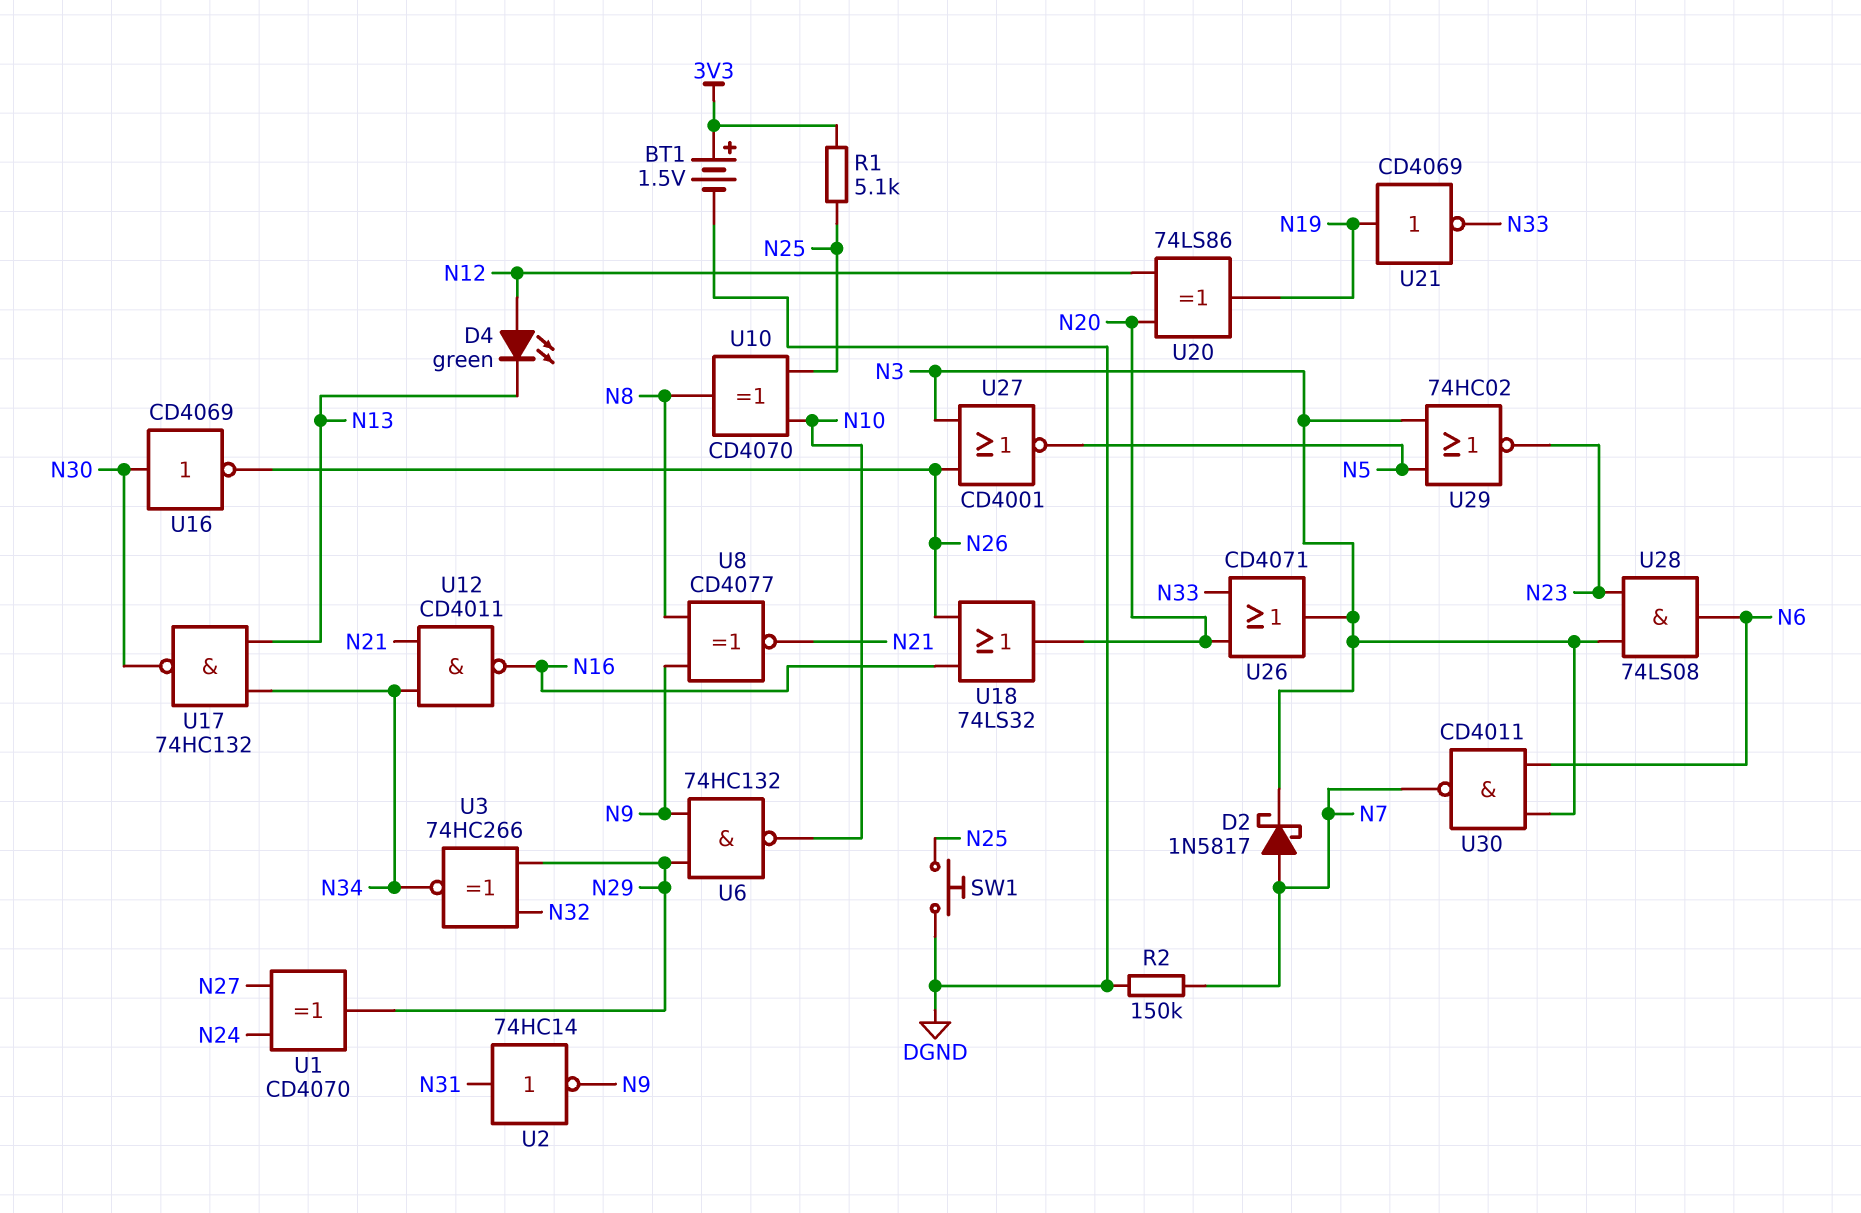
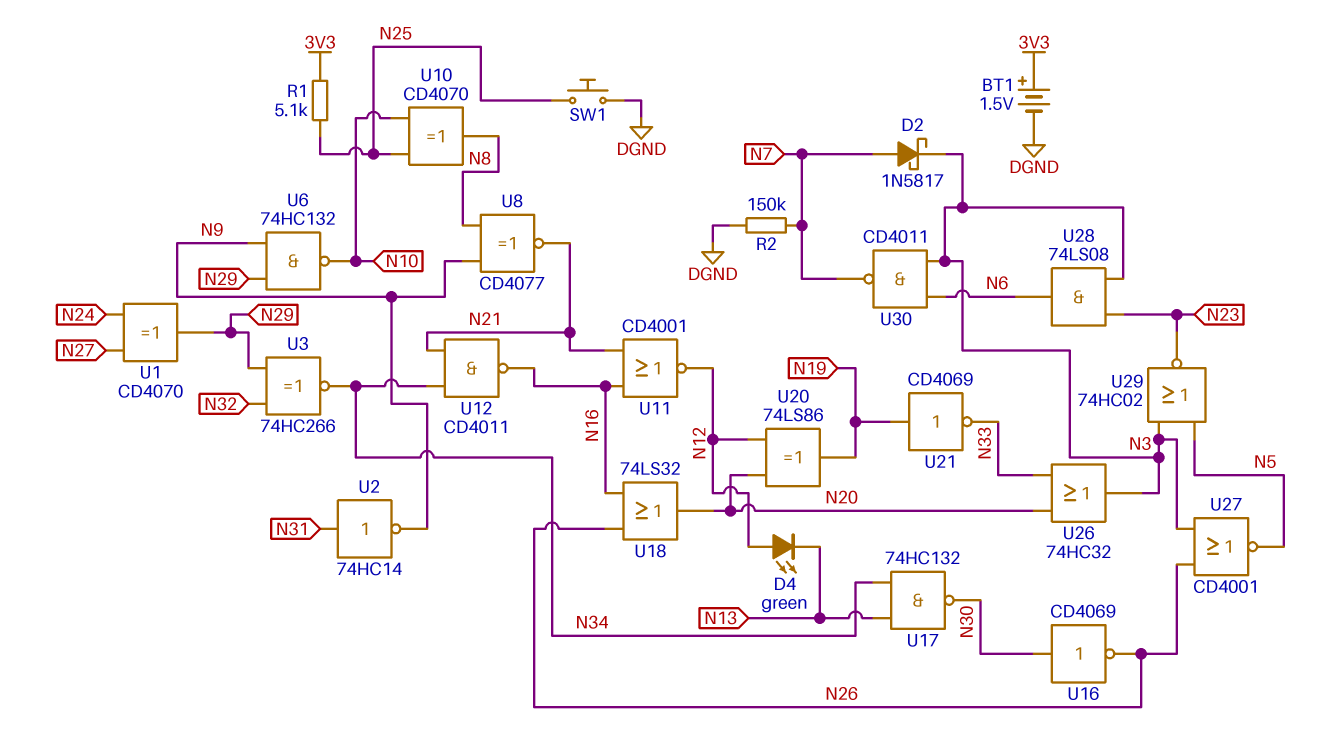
U11: none -> NOR CD4001 (in N16, in N21, out N12)
U26: OR CD4071 (in N20, in N33, out N3) -> OR 74HC32 (in N20, in N33, out N3)

